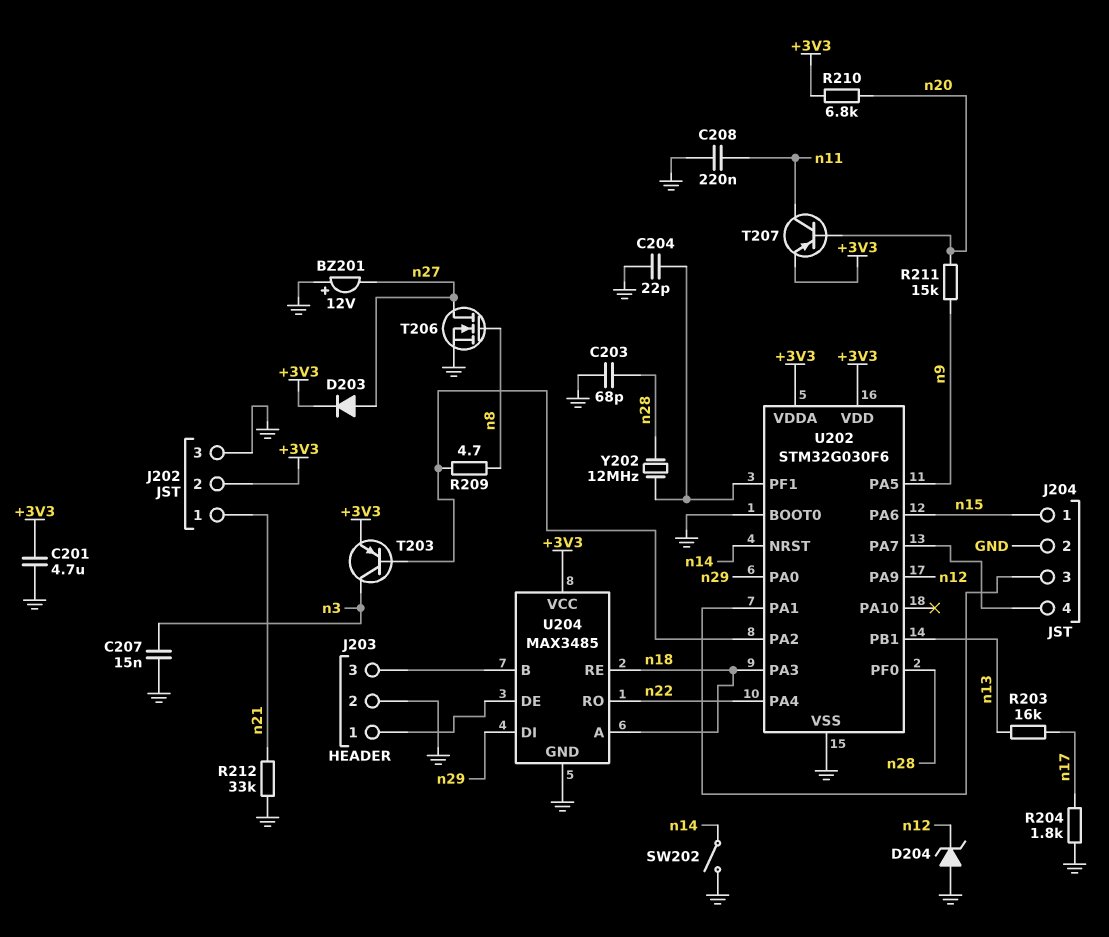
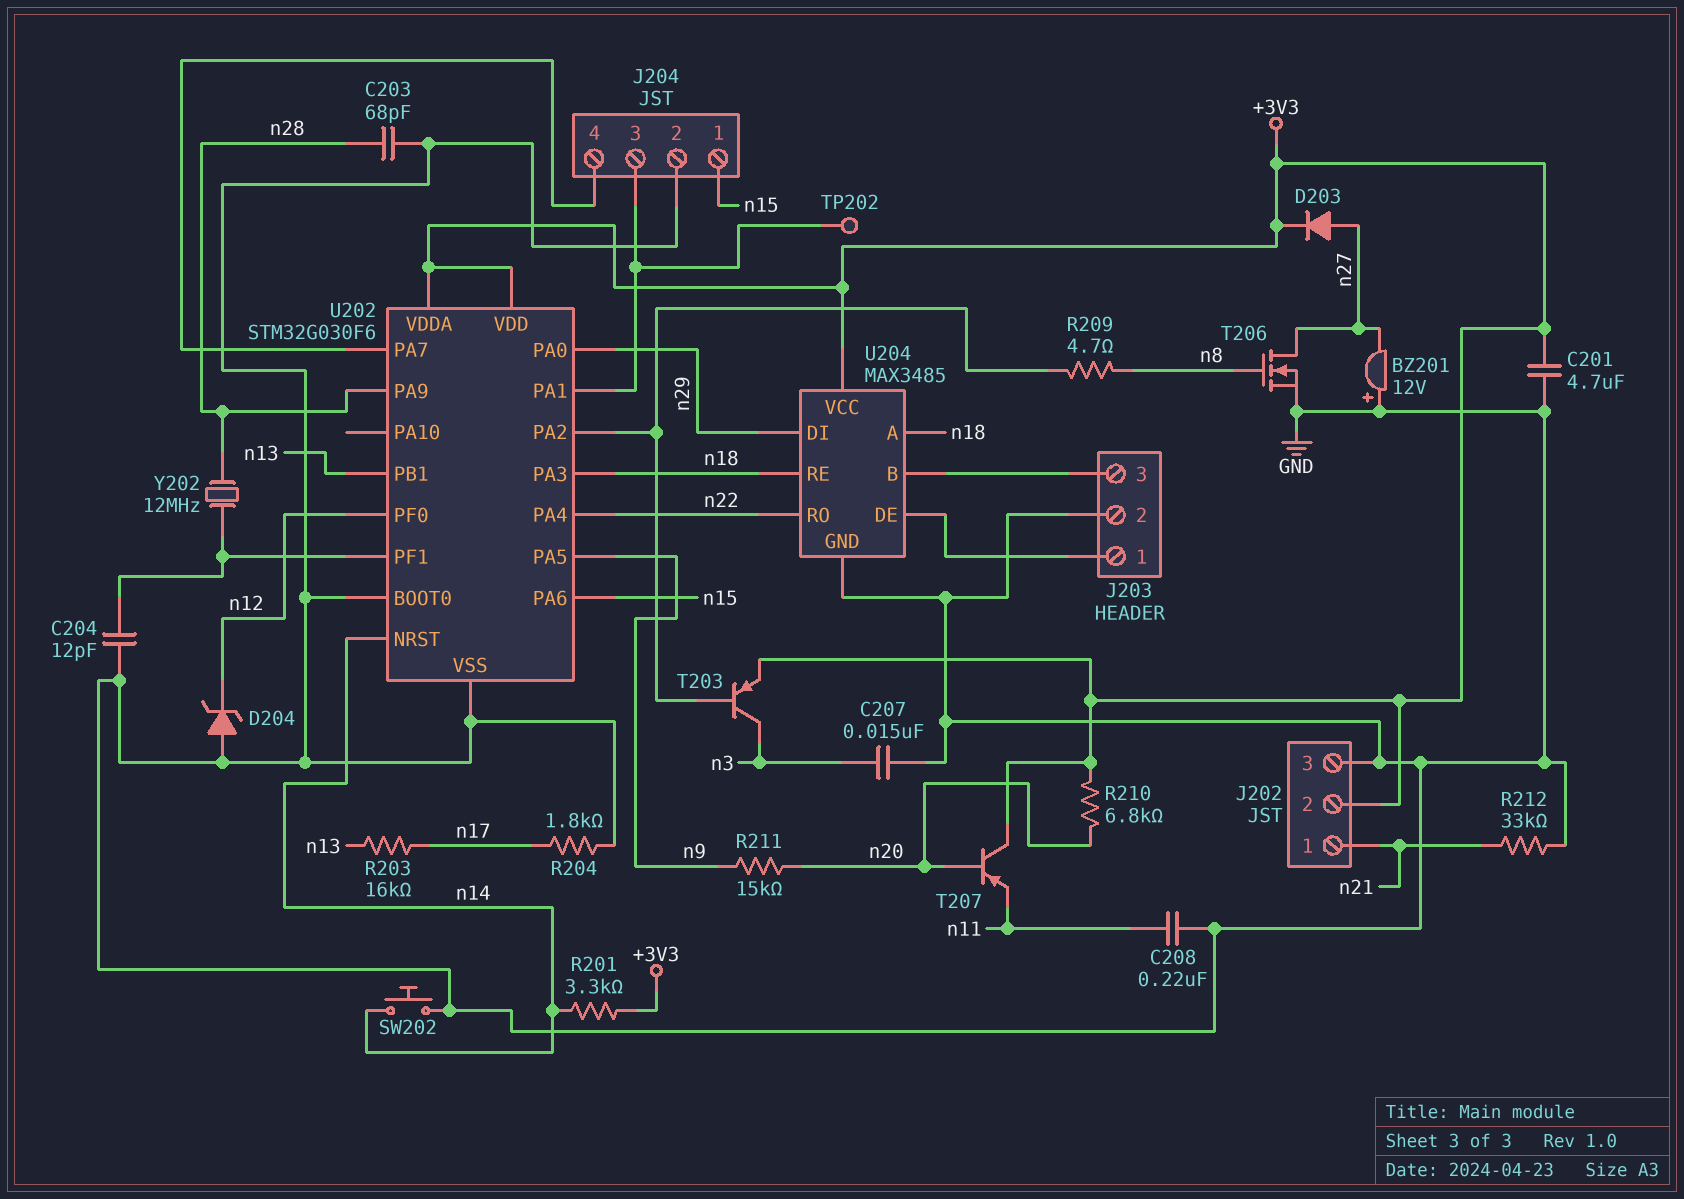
C204: 22pF (GND, U202/PF1) -> 12pF (GND, U202/PF1)
R201: none -> 3.3k (+3V3, n14)
SW202: switch (GND, n14) -> button (GND, n14)
T207: PNP (B n20, C n11, E +3V3) -> PNP (B n20, C +3V3, E n11)
TP202: none -> test point (J204/3)
U202 pin PA9: n12 -> n28
U202 pin PF0: n28 -> n12

